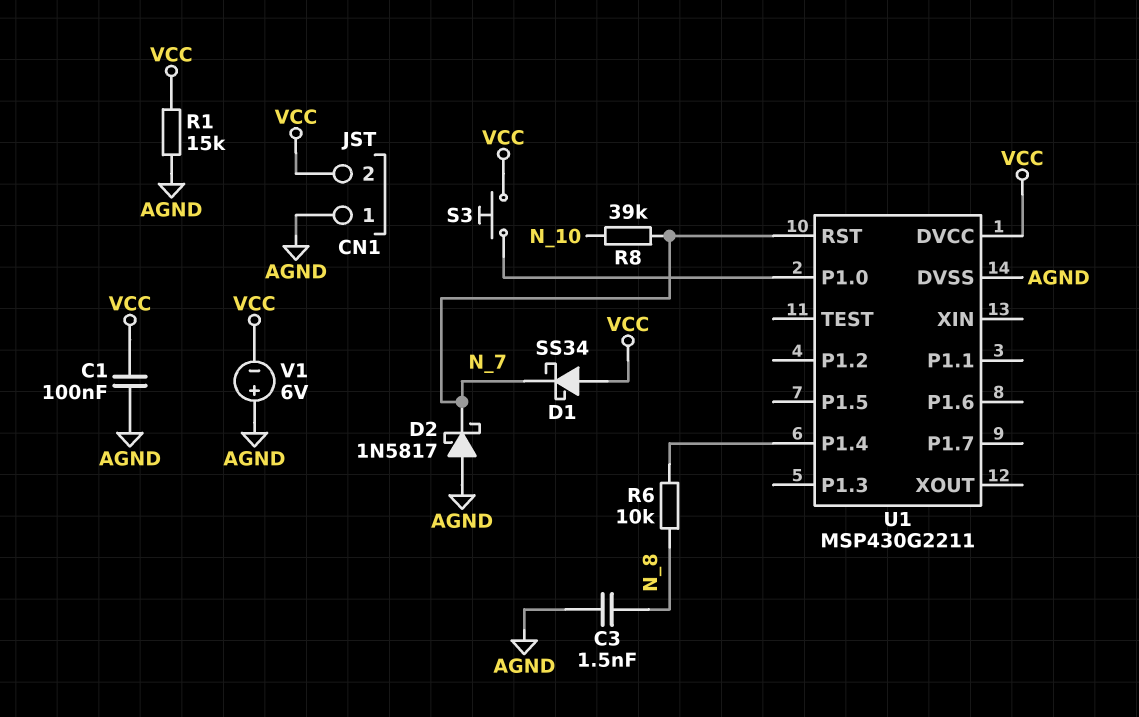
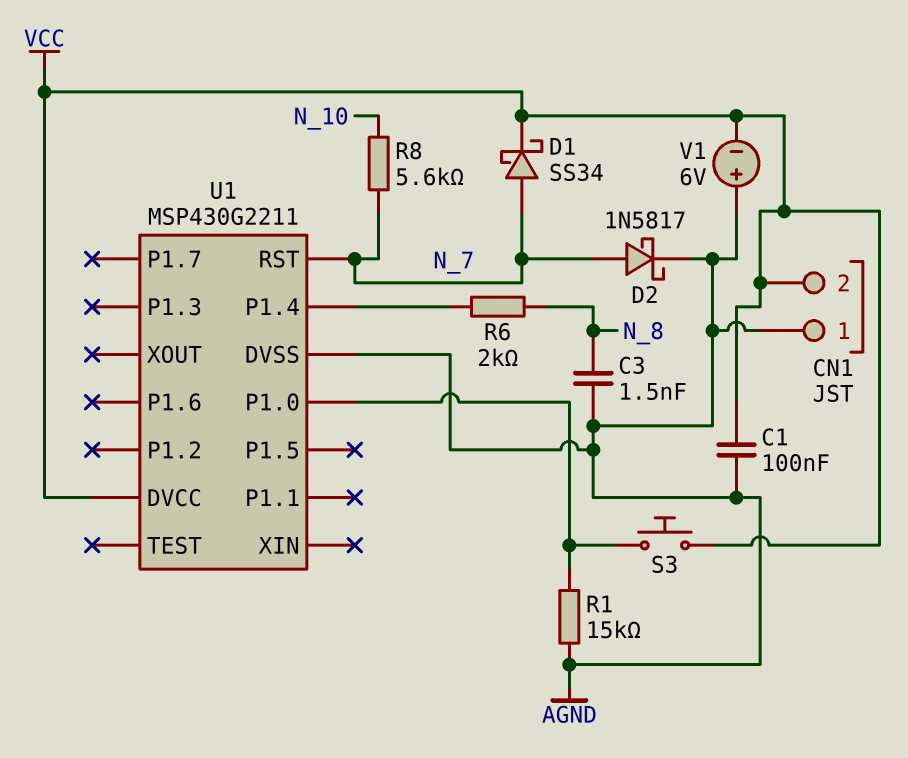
D1: schottky SS34 (A VCC, K N_7) -> schottky SS34 (A N_7, K VCC)
D2: schottky 1N5817 (A AGND, K N_7) -> schottky 1N5817 (A N_7, K AGND)
R1: 15k (AGND, VCC) -> 15k (AGND, U1/P1.0)
R6: 10k (N_8, U1/P1.4) -> 2k (N_8, U1/P1.4)
R8: 39k (N_7, N_10) -> 5.6k (N_7, N_10)

